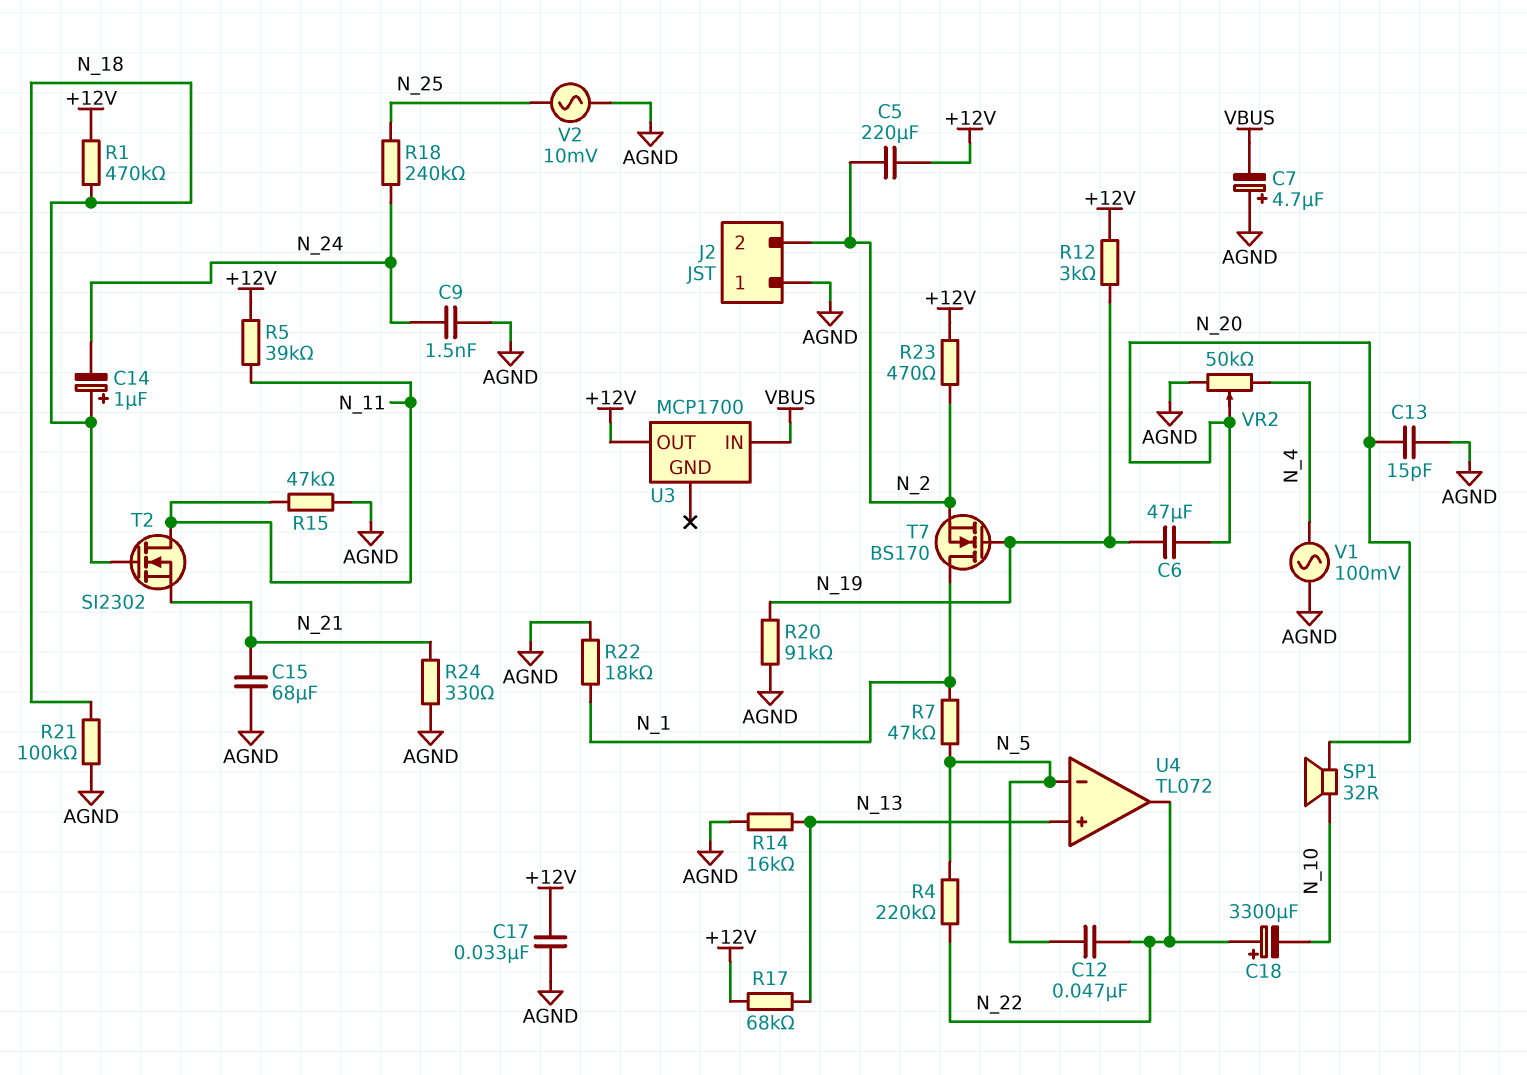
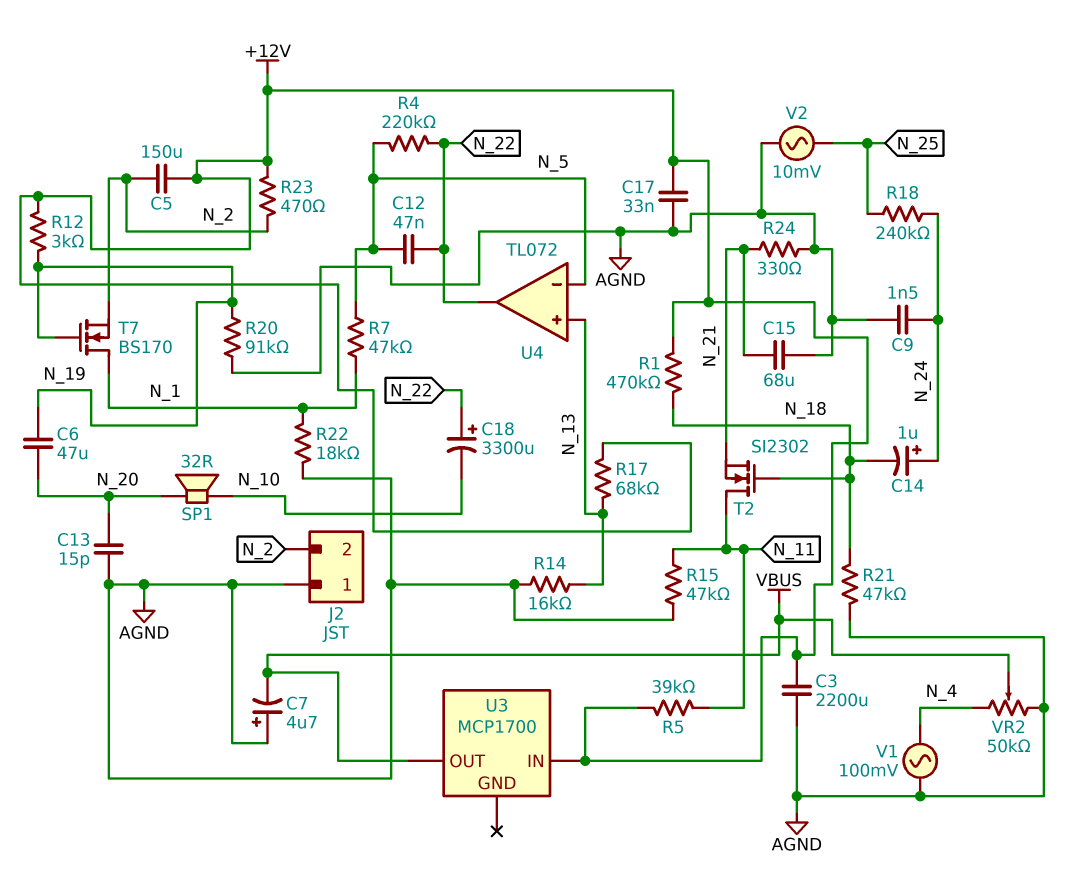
C3: none -> 2200uF (+12V, AGND)
C5: 220uF (+12V, N_2) -> 150uF (+12V, N_2)
C14: 1uF (plus N_18, minus N_24) -> 1uF (plus N_24, minus N_18)
R21: 100k (AGND, N_18) -> 47k (AGND, N_18)
U3 pin IN: VBUS -> +12V
U3 pin OUT: +12V -> VBUS
VR2: 50k (AGND, N_4, wiper N_20) -> 50k (AGND, N_4, wiper VBUS)

